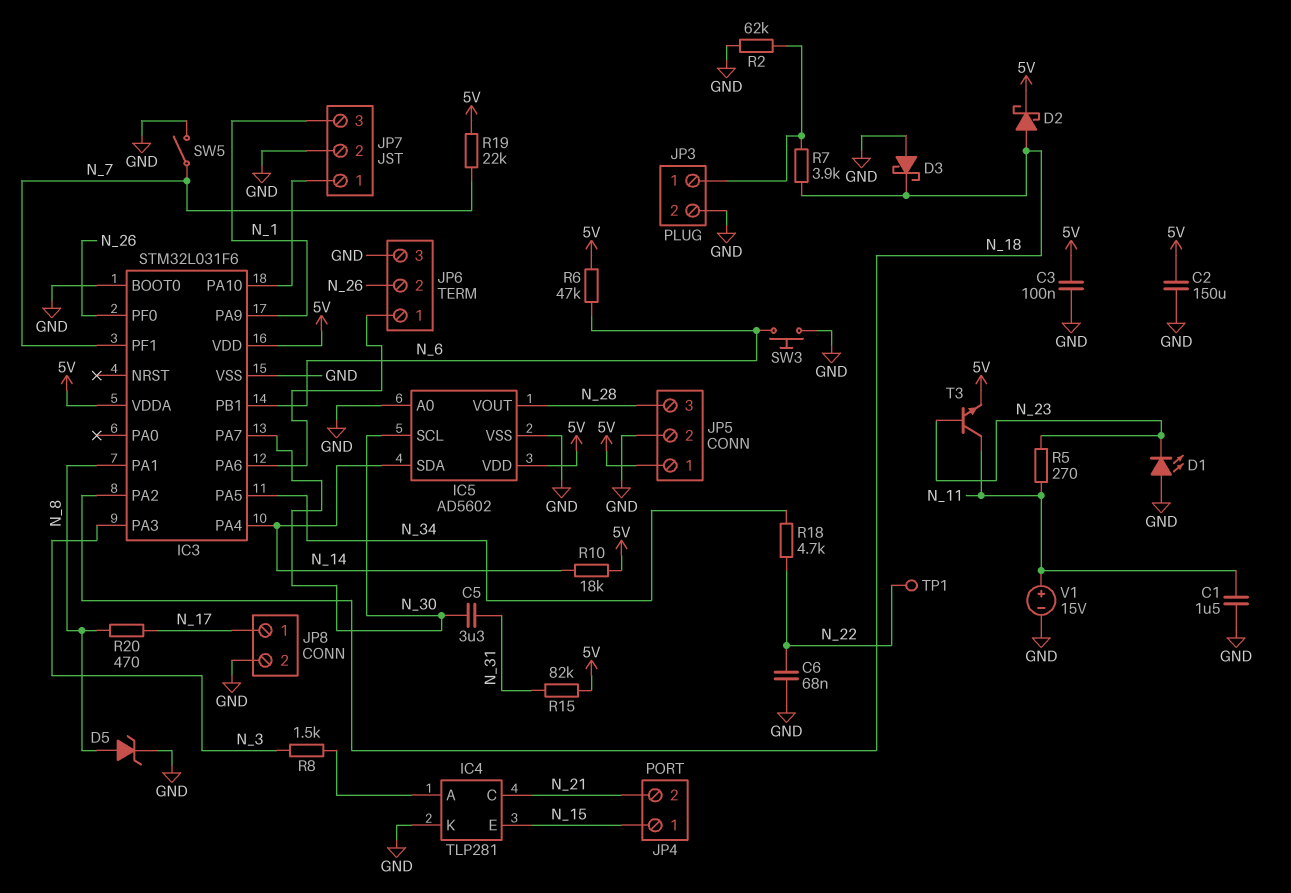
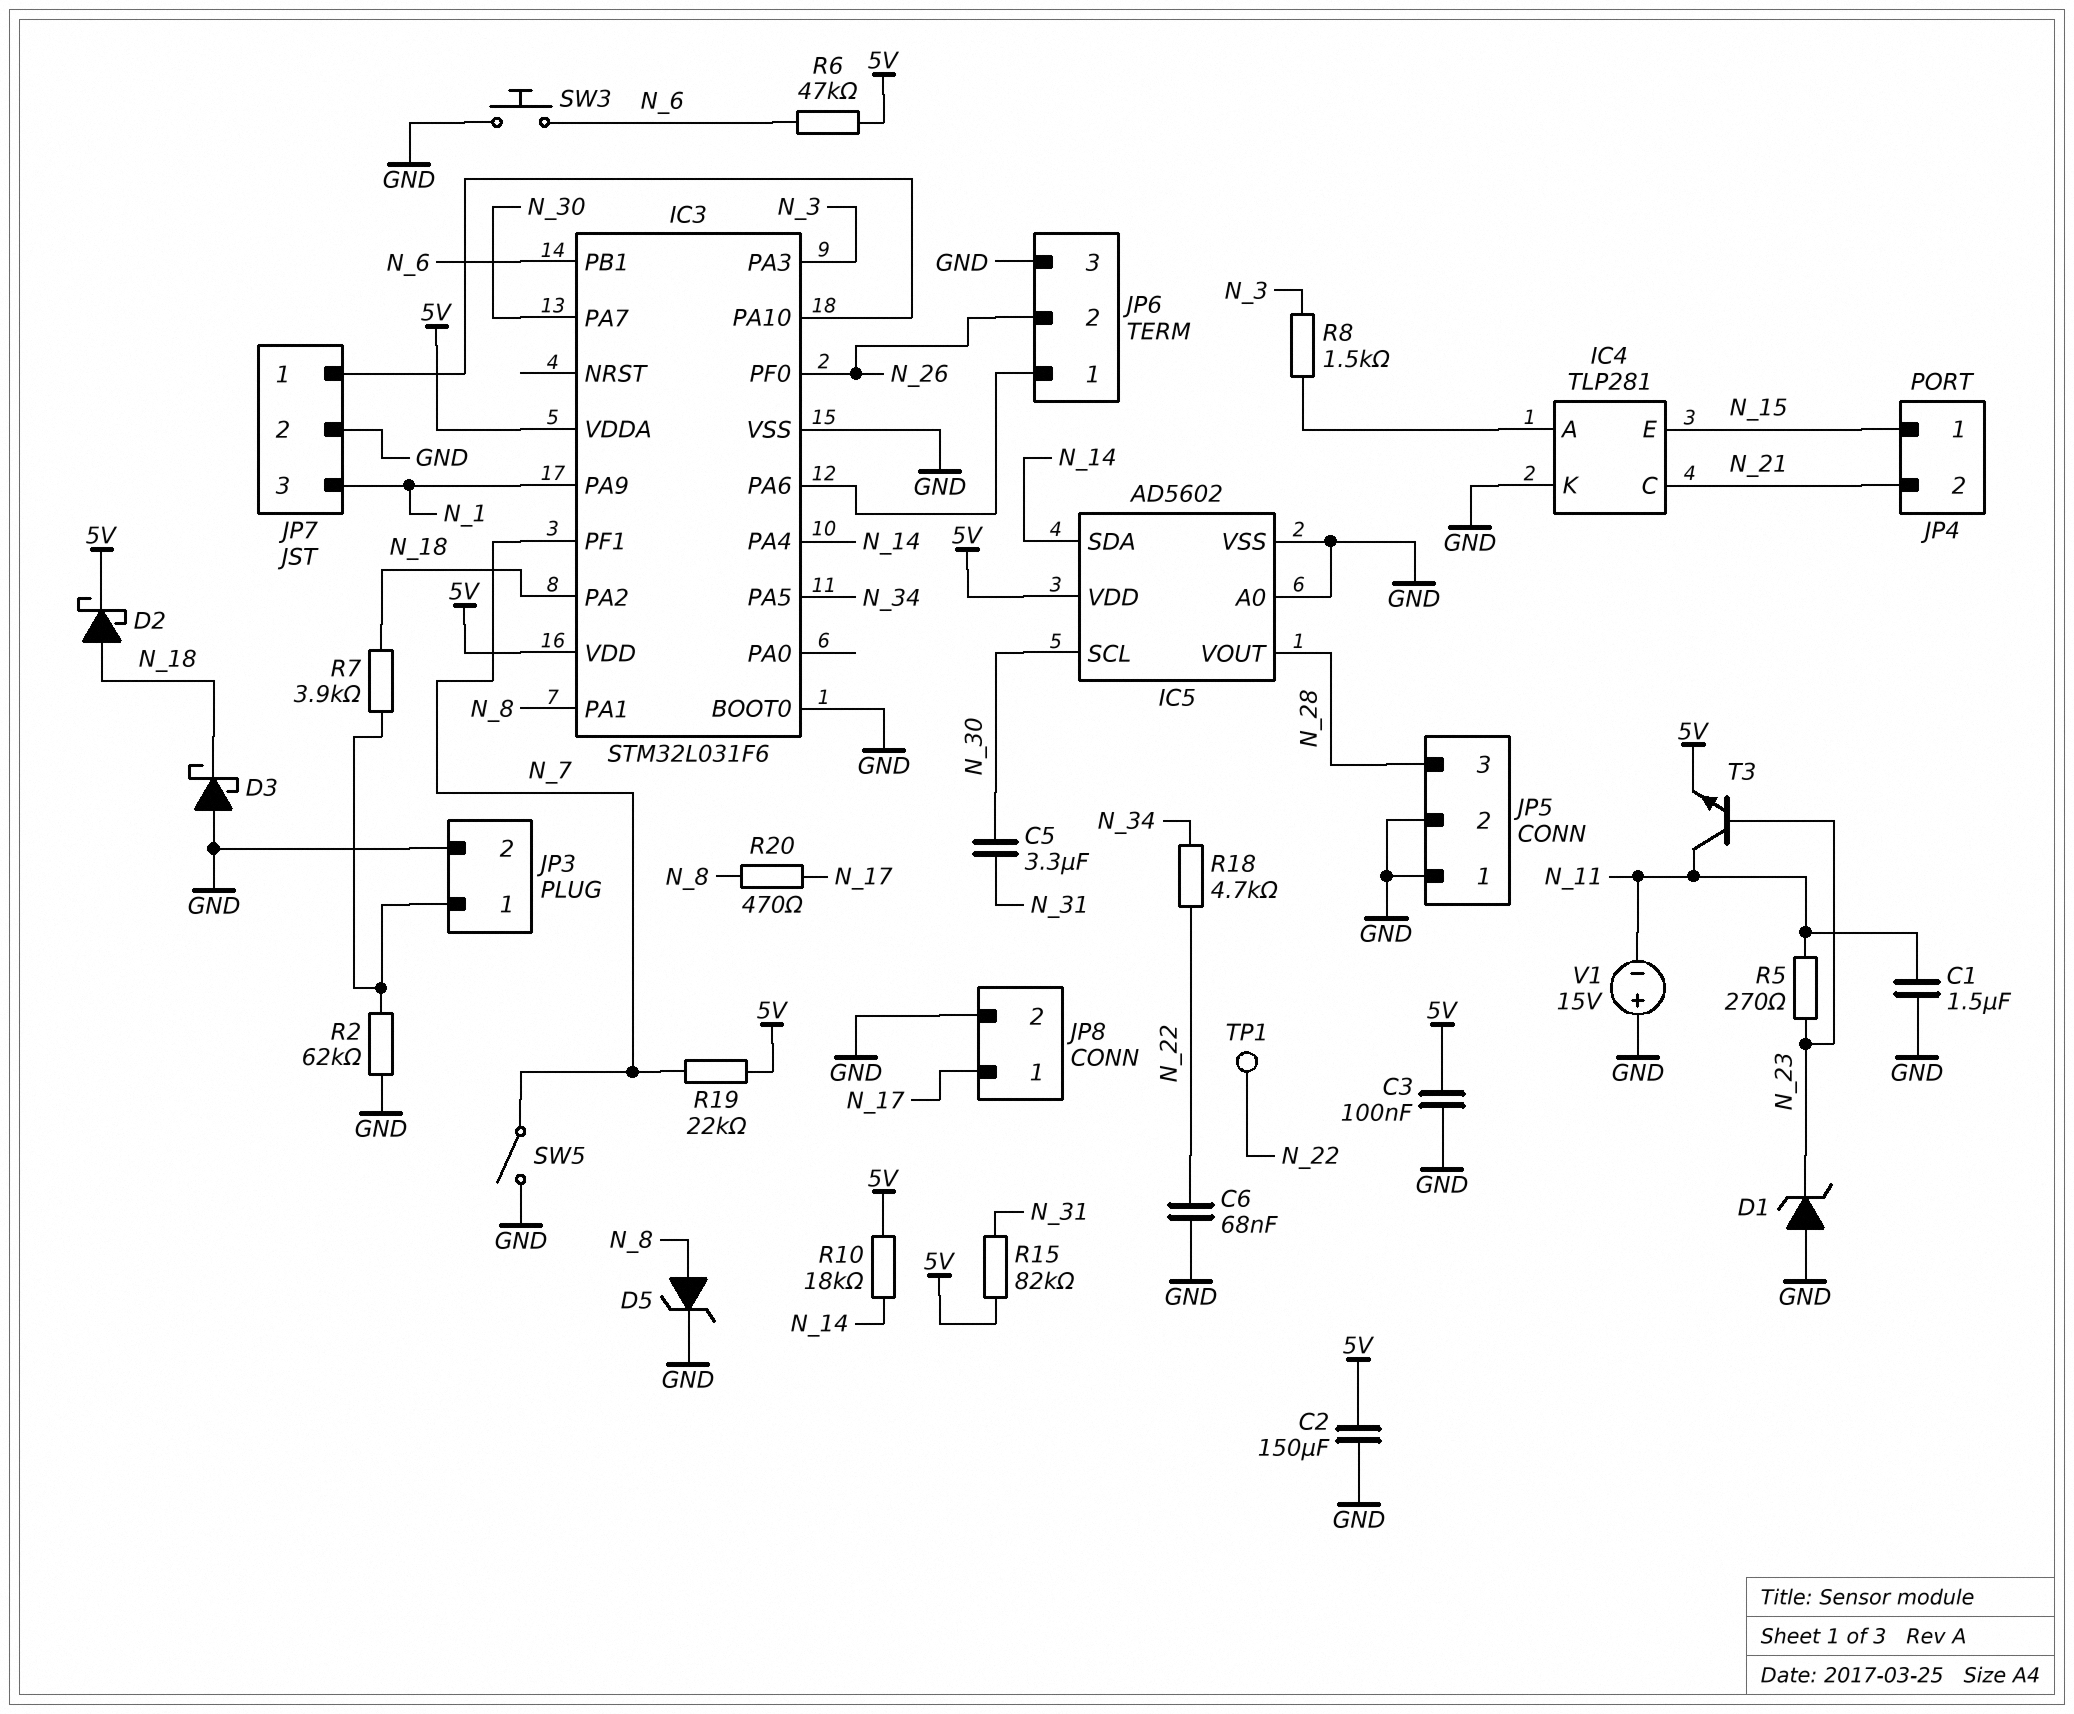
D1: LED (A GND, K N_23) -> zener (A GND, K N_23)
JP5 pin 1: 5V -> GND
V1: 15V (plus N_11, minus GND) -> 15V (plus GND, minus N_11)

